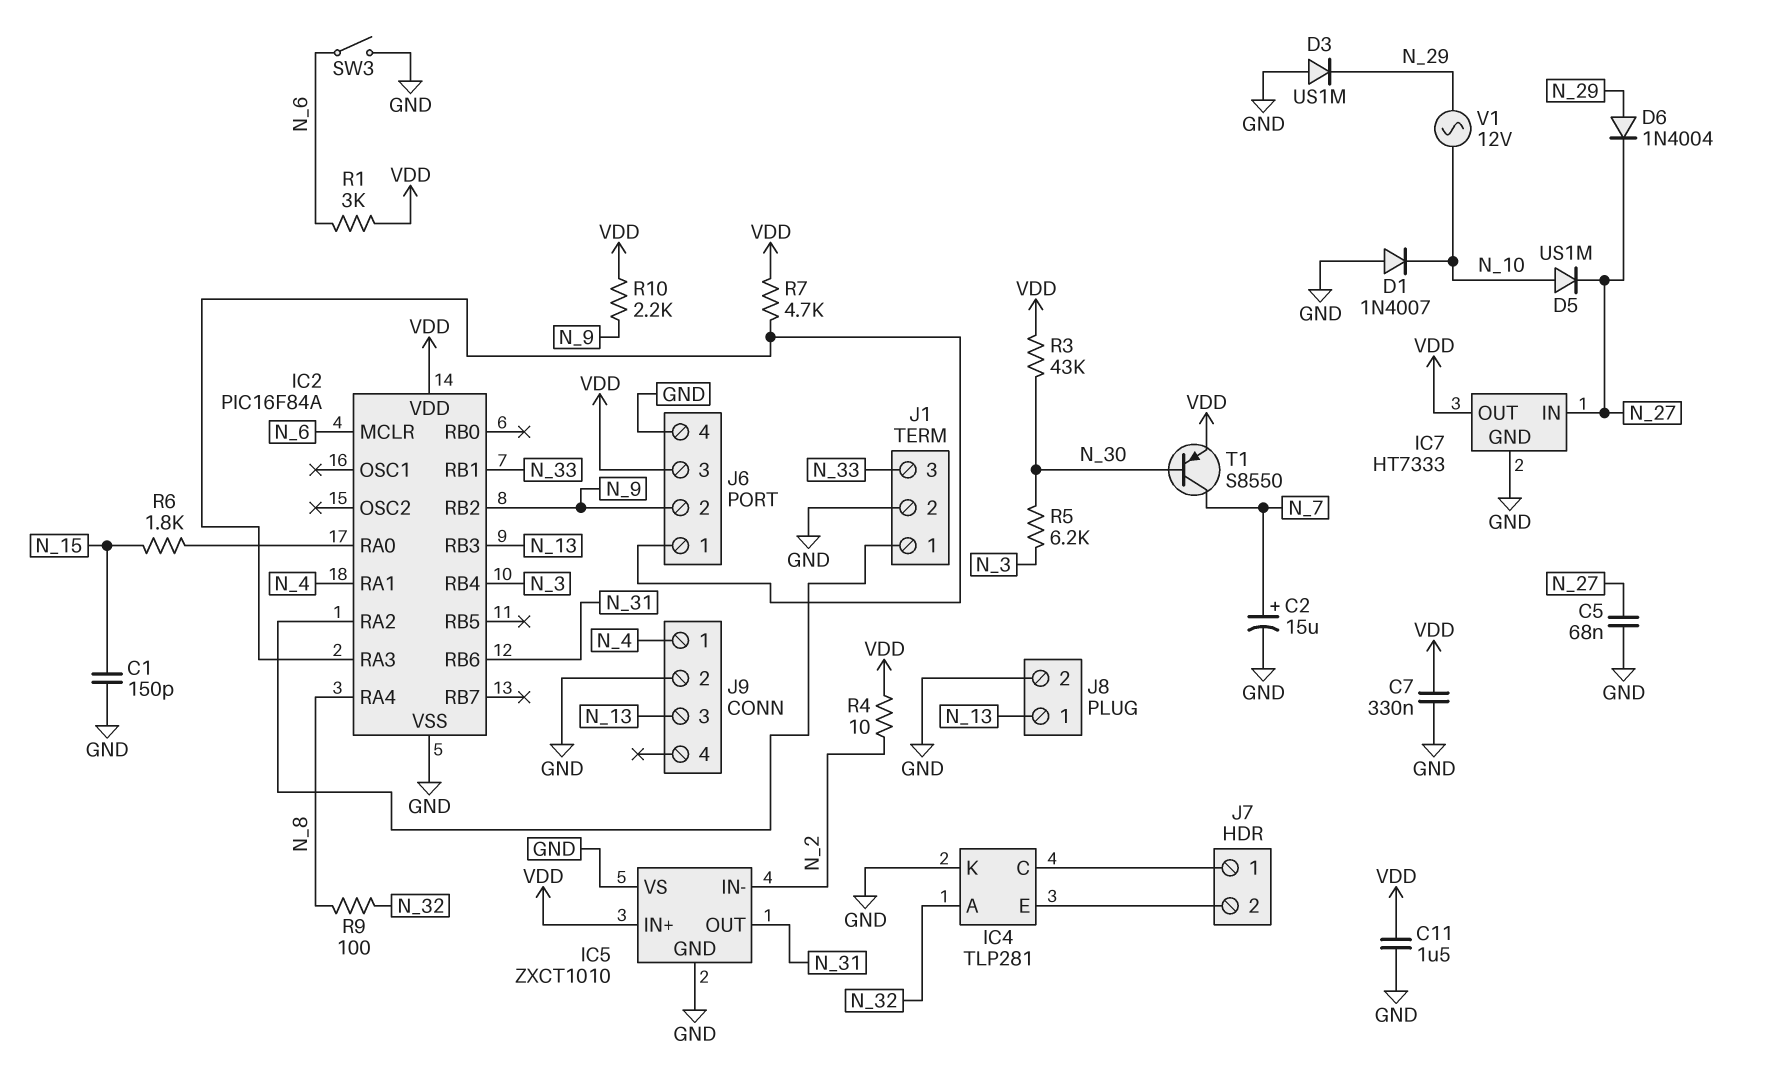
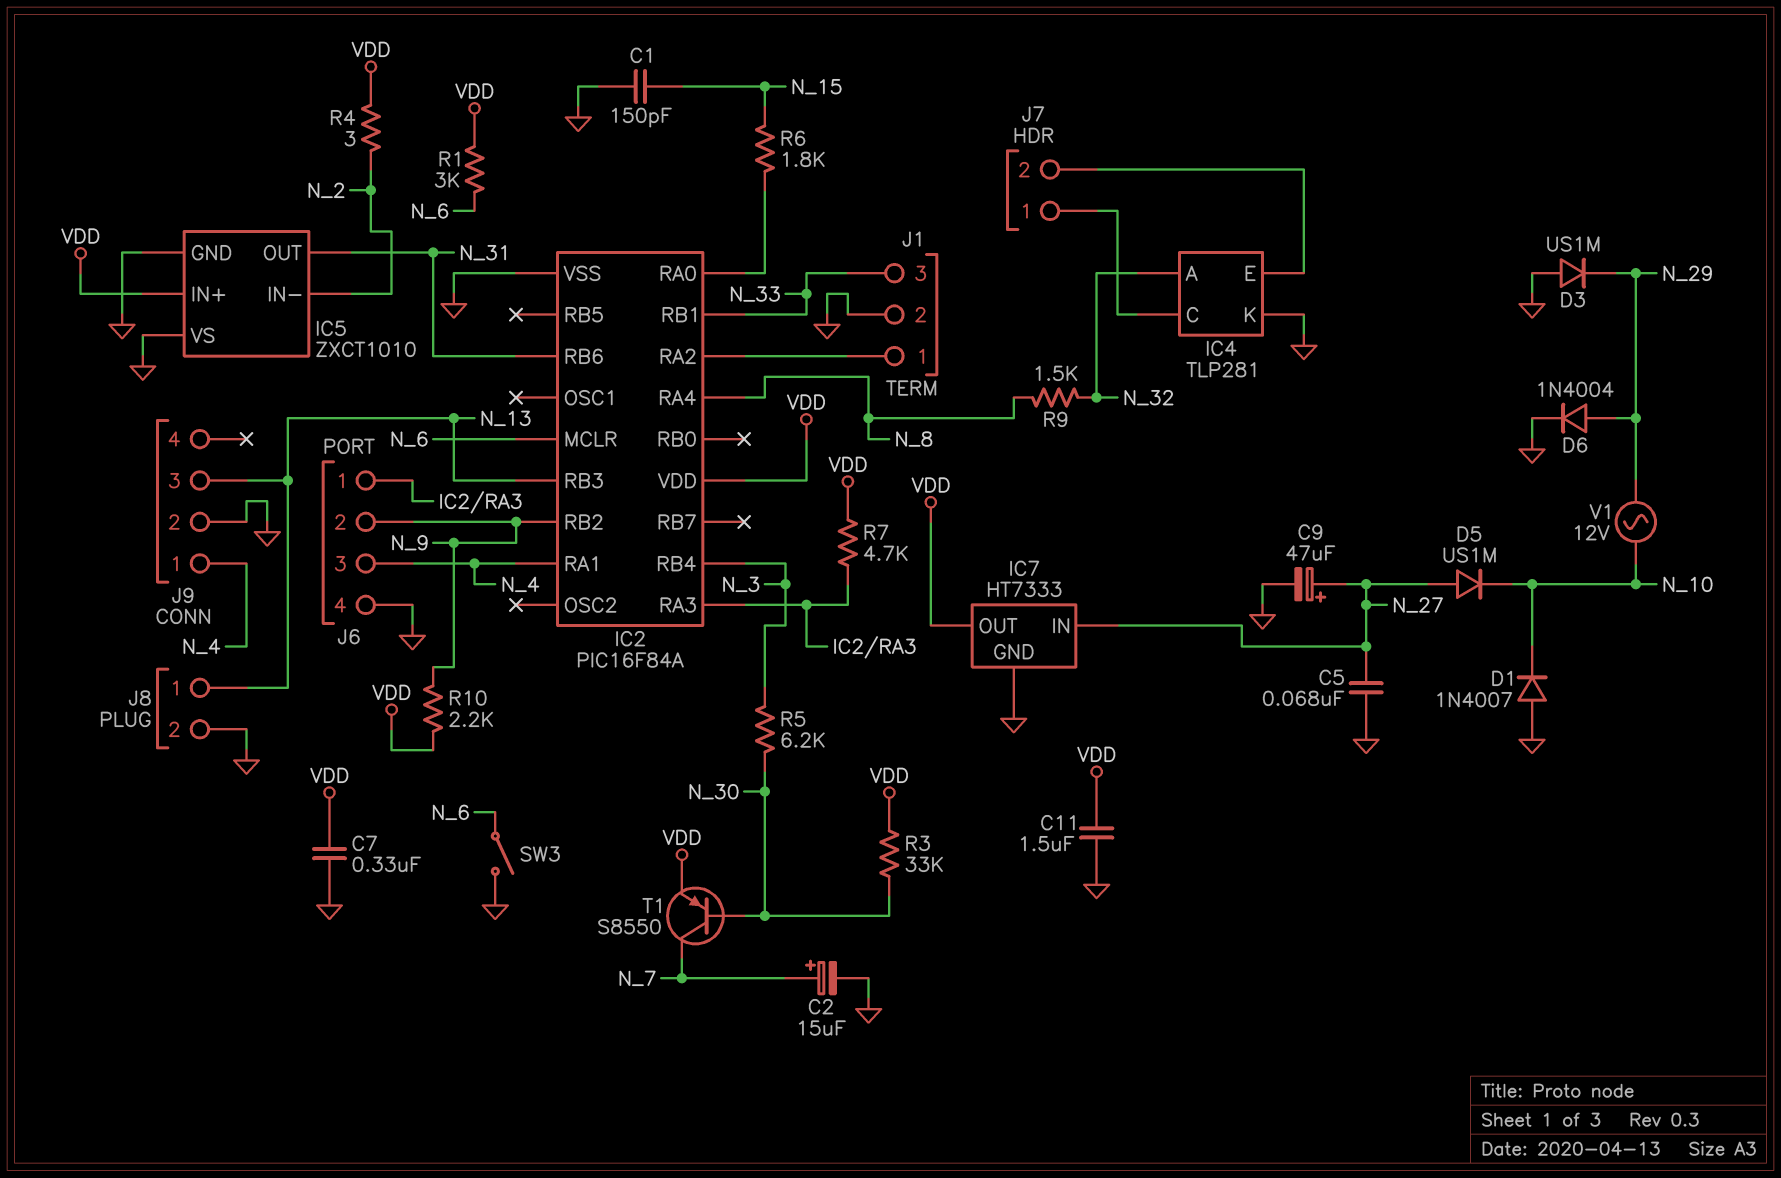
C9: none -> 47uF (plus N_27, minus GND)
D5: diode US1M (A N_10, K N_27) -> diode US1M (A N_27, K N_10)
D6: diode 1N4004 (A N_29, K N_27) -> diode 1N4004 (A N_29, K GND)
J6 pin 3: VDD -> N_4
R3: 43k (N_30, VDD) -> 33k (N_30, VDD)
R4: 10 (N_2, VDD) -> 3 (N_2, VDD)
R9: 100 (N_8, N_32) -> 1.5k (N_8, N_32)

